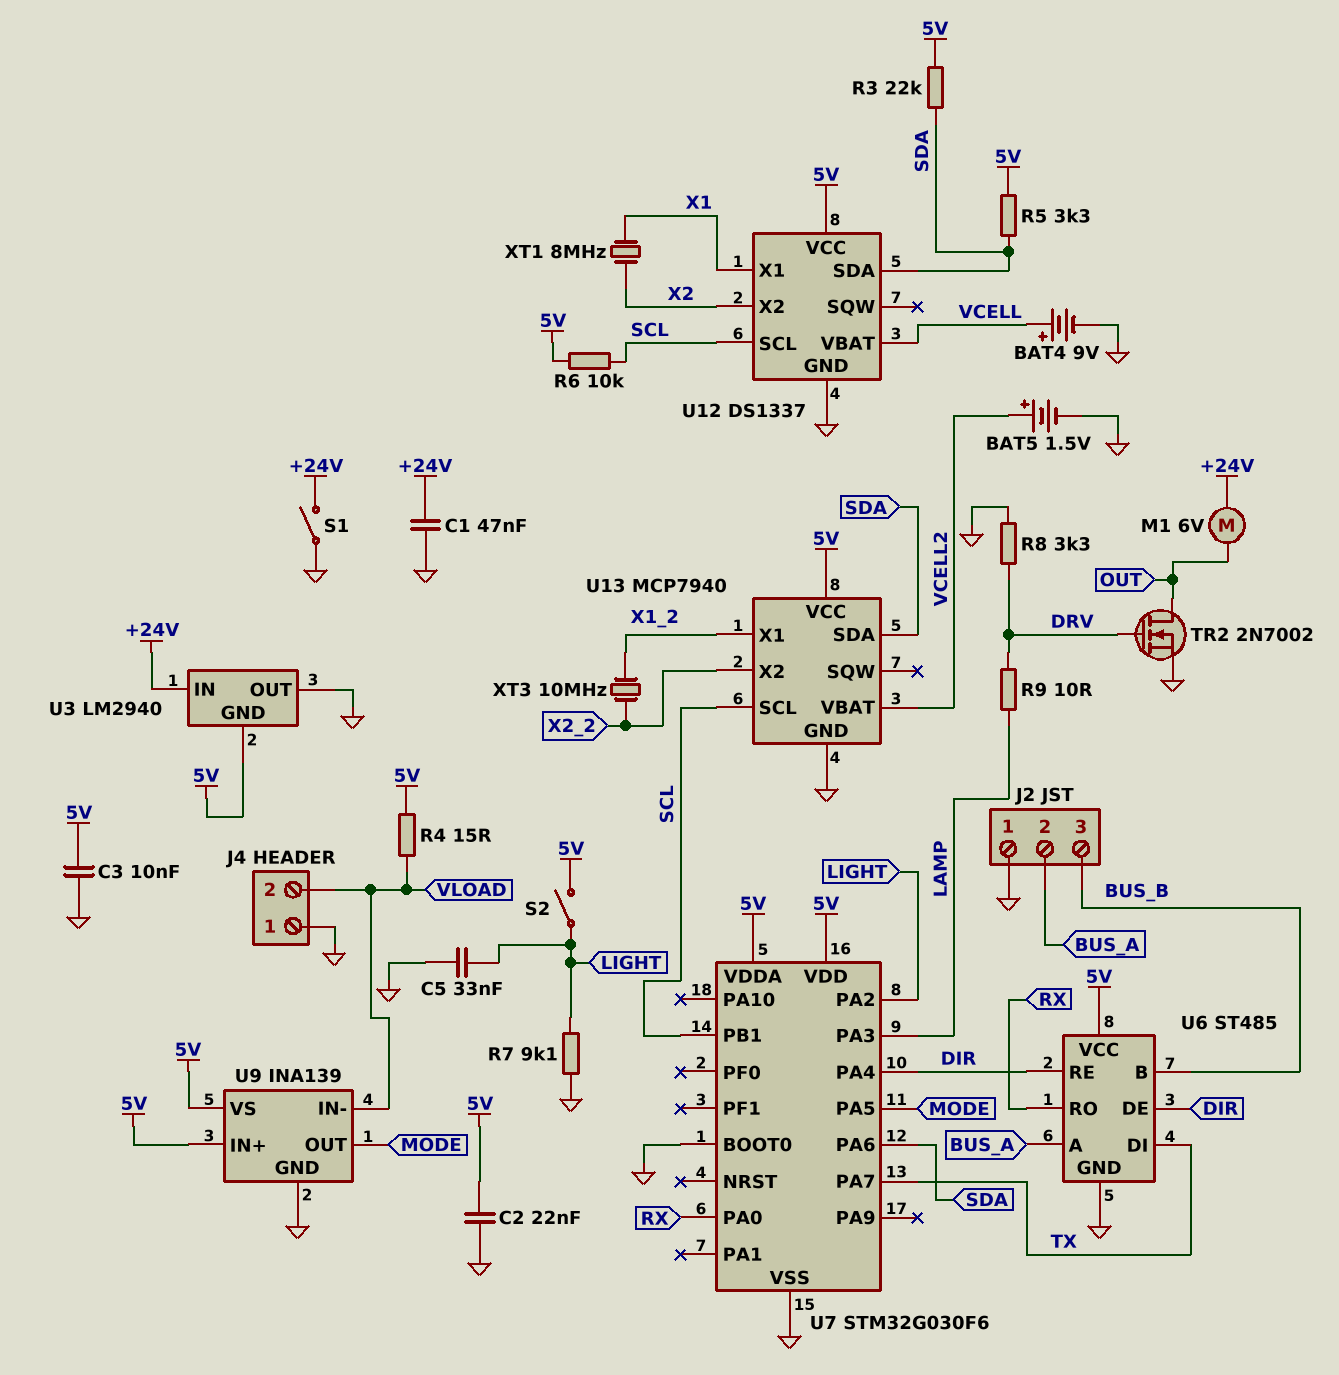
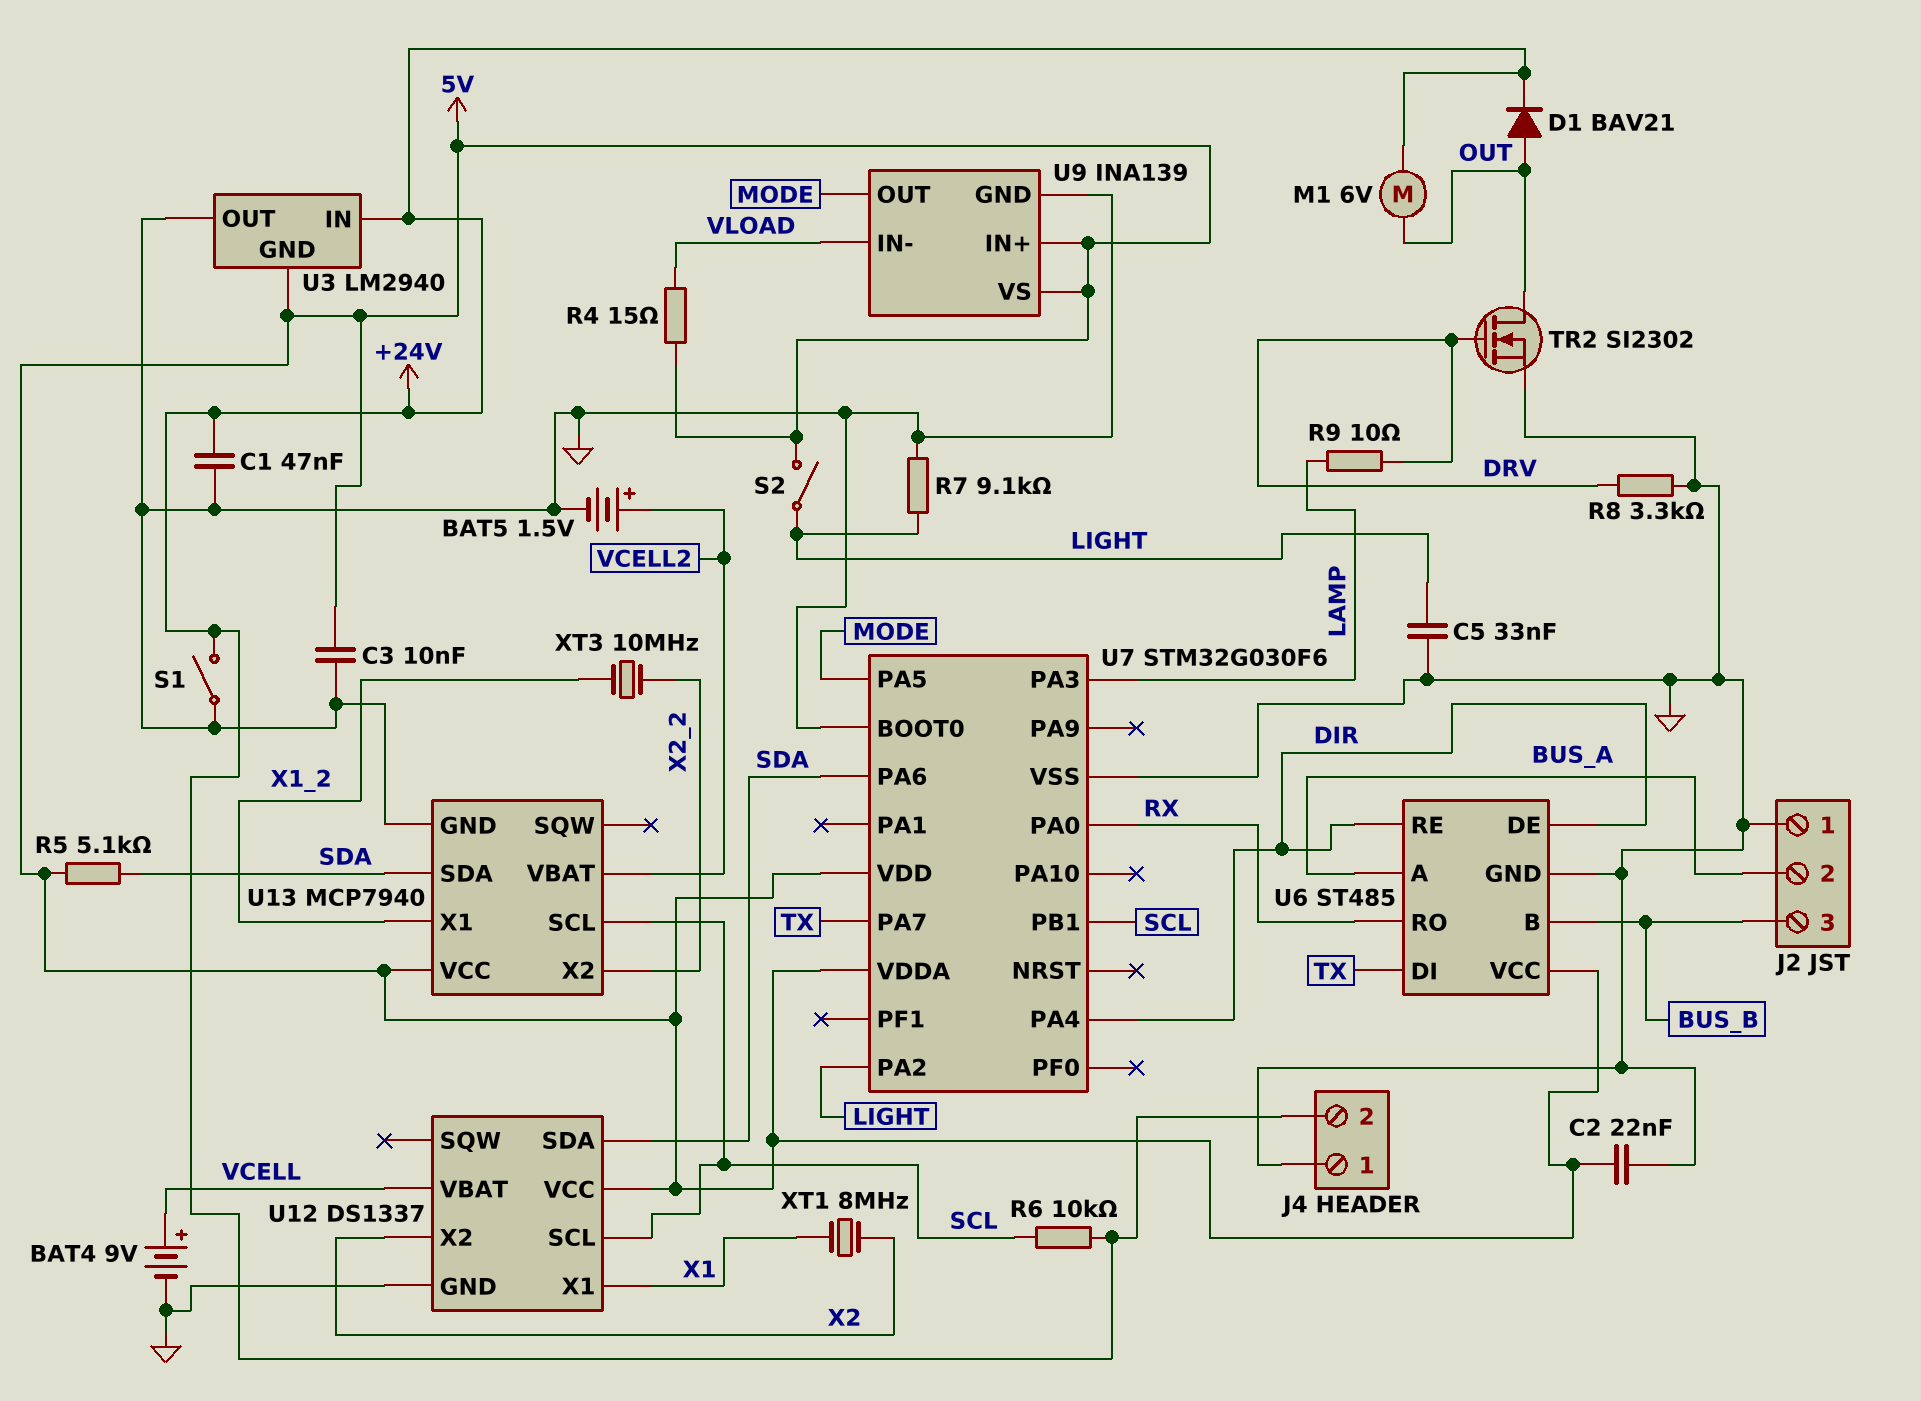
D1: none -> diode BAV21 (A OUT, K +24V)
J4 pin 2: VLOAD -> +24V
R3: 22k (5V, SDA) -> none
R5: 3.3k (5V, SDA) -> 5.1k (5V, SDA)
R6: 10k (5V, SCL) -> 10k (+24V, SCL)
TR2: NMOS 2N7002 (G DRV, D OUT, S GND) -> NMOS SI2302 (G DRV, D OUT, S GND)

